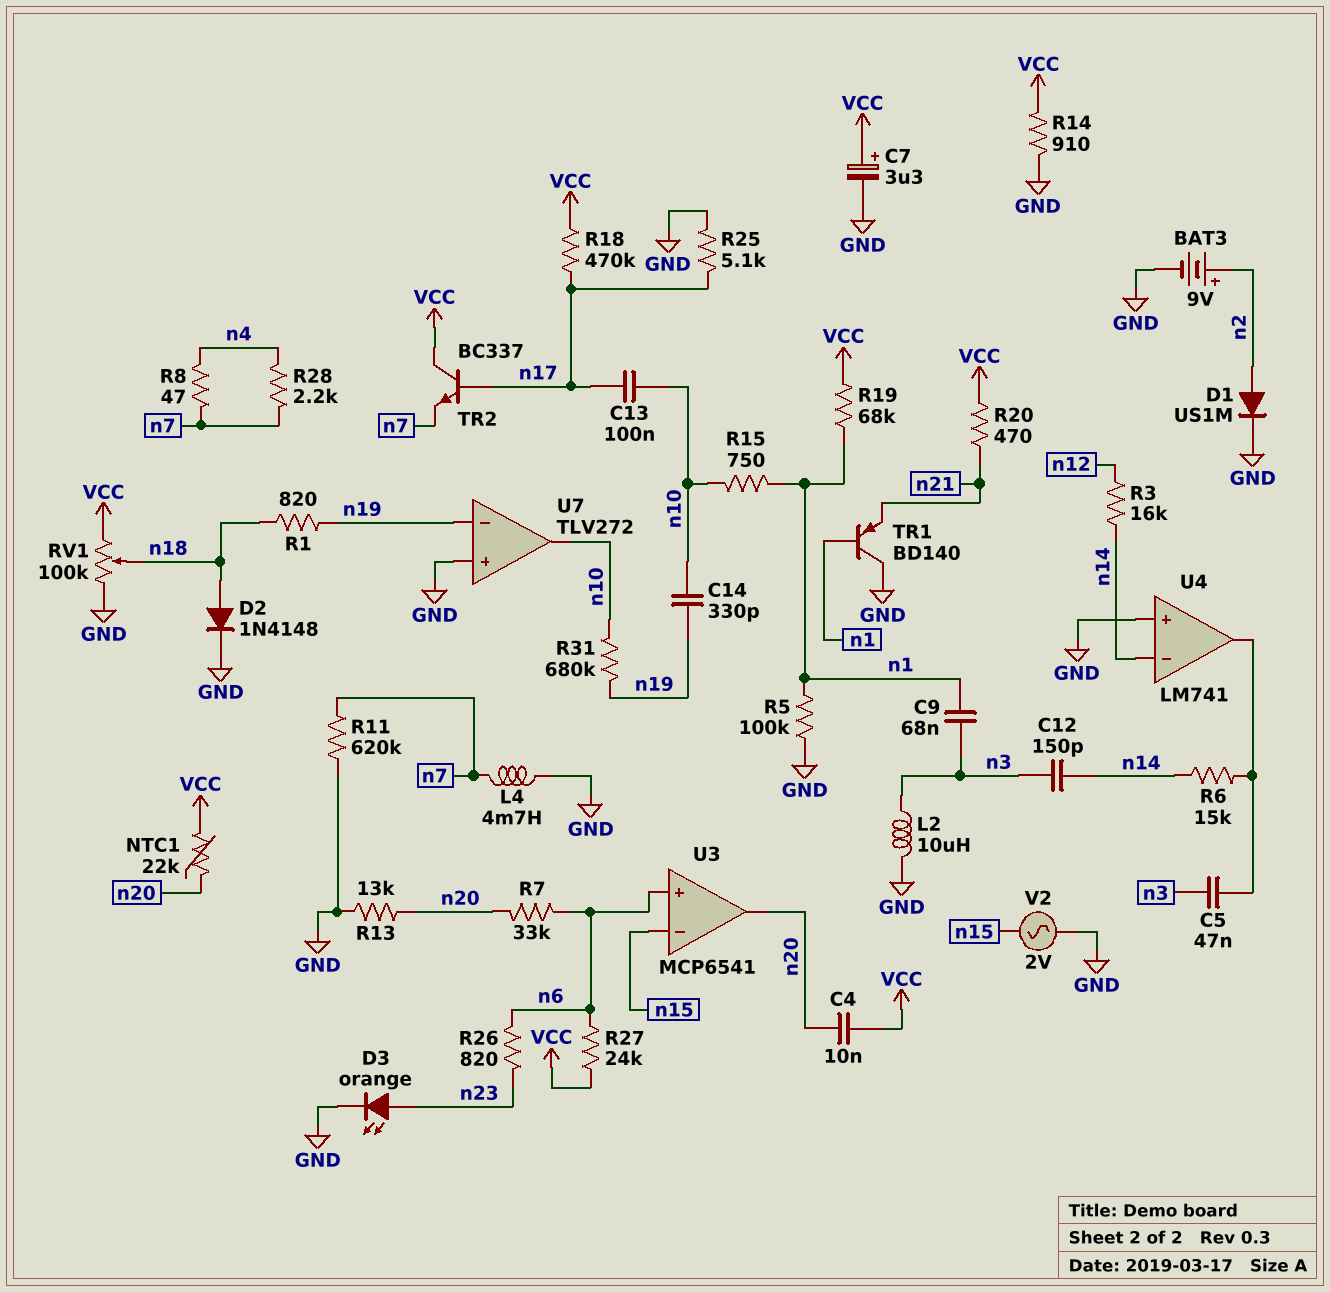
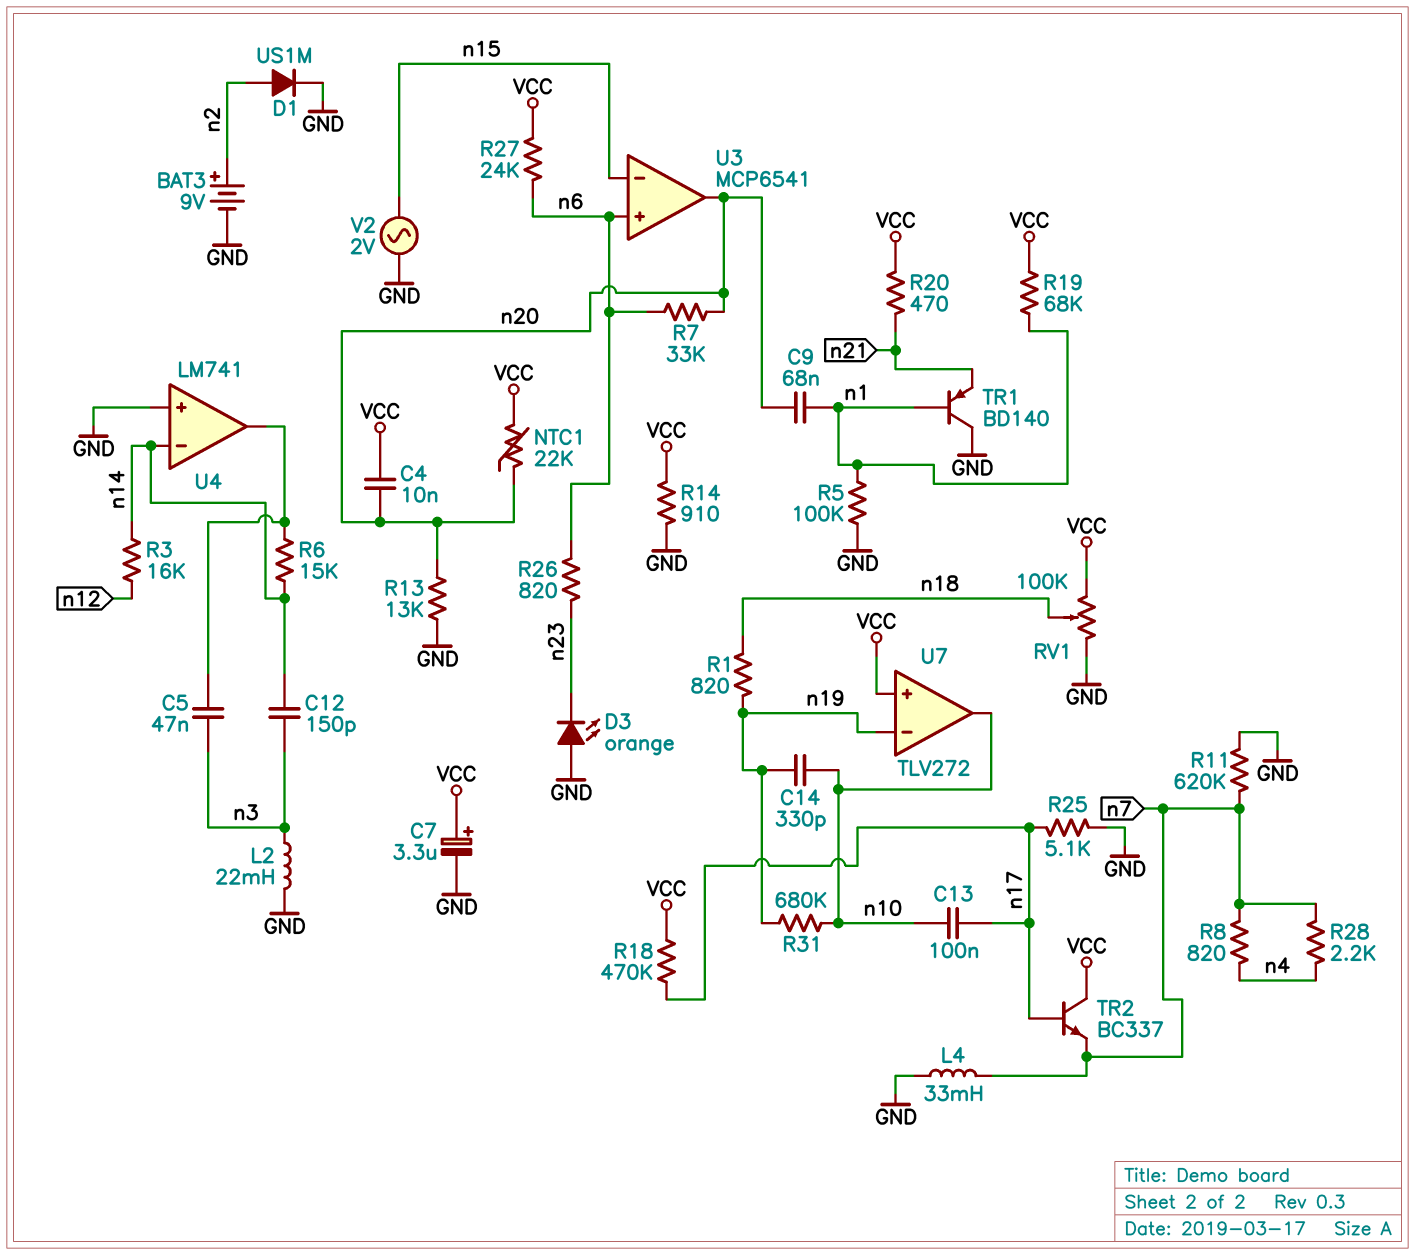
C9: 68nF (n1, n3) -> 68nF (n1, n20)
D2: diode 1N4148 (A n18, K GND) -> none
D3: LED orange (A n23, K GND) -> LED orange (A GND, K n23)
L2: 10uH (GND, n3) -> 22mH (GND, n3)
L4: 4.7mH (GND, n7) -> 33mH (GND, n7)
R8: 47 (n4, n7) -> 820 (n4, n7)
R15: 750 (n1, n10) -> none
U7 pin in+: GND -> VCC

